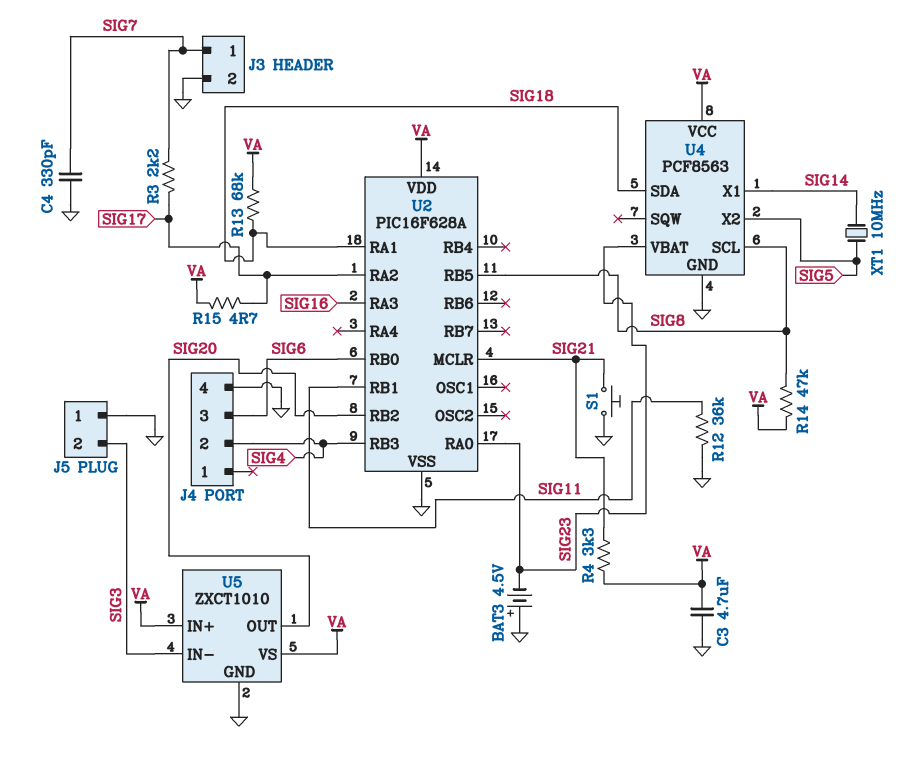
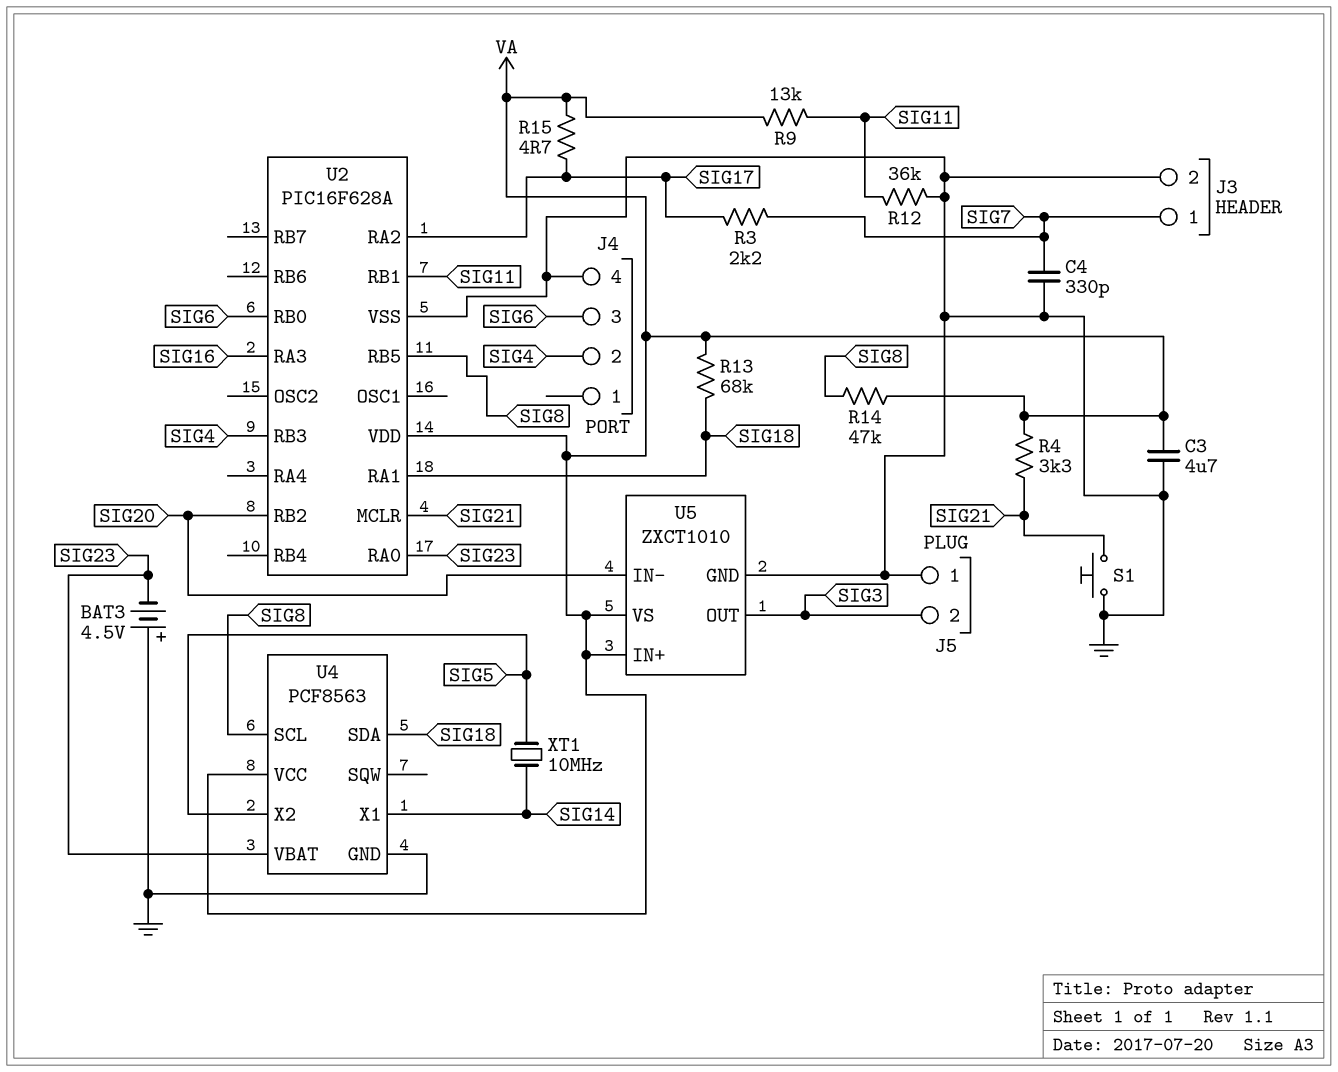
R9: none -> 13k (SIG11, VA)
U5 pin IN-: SIG3 -> SIG20
U5 pin OUT: SIG20 -> SIG3

